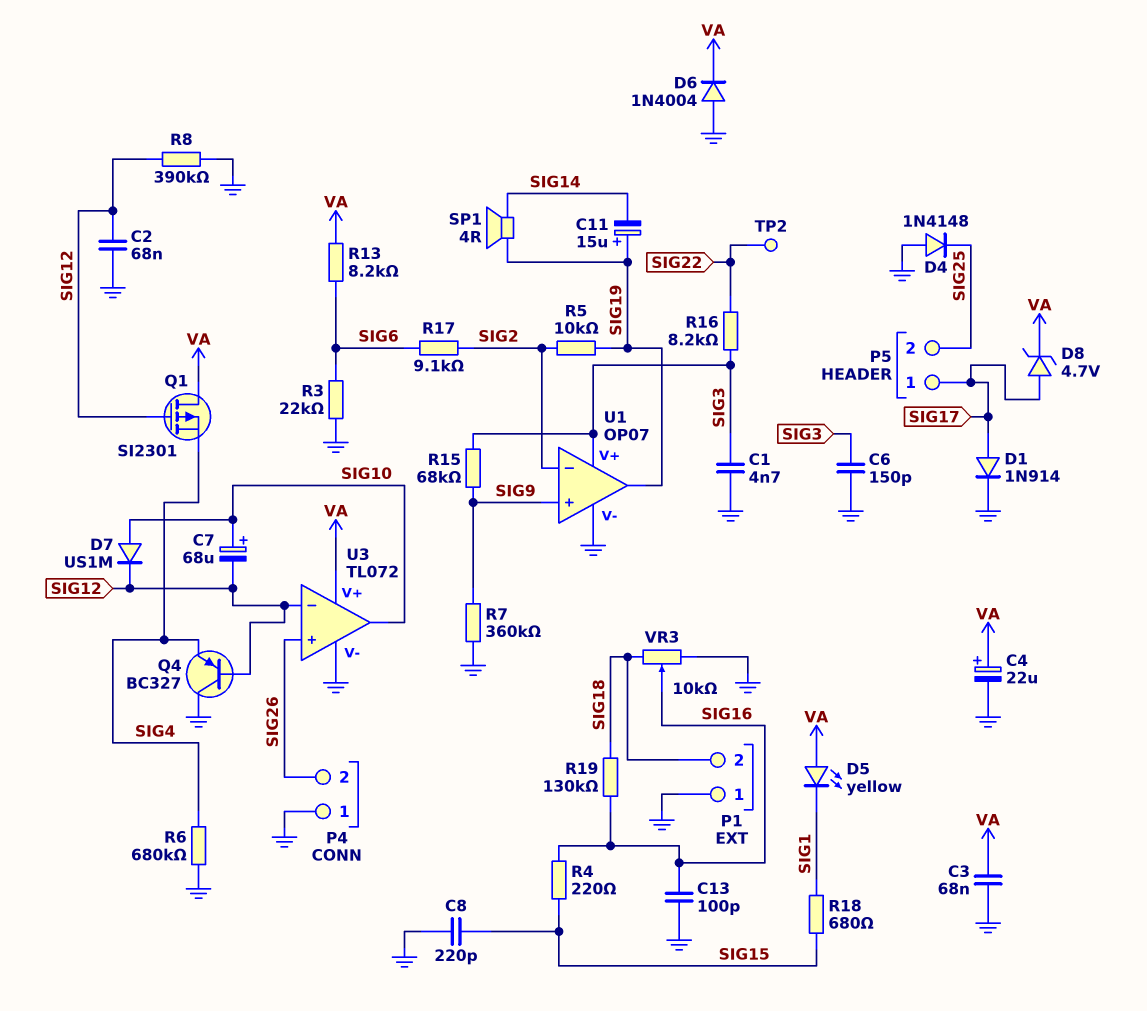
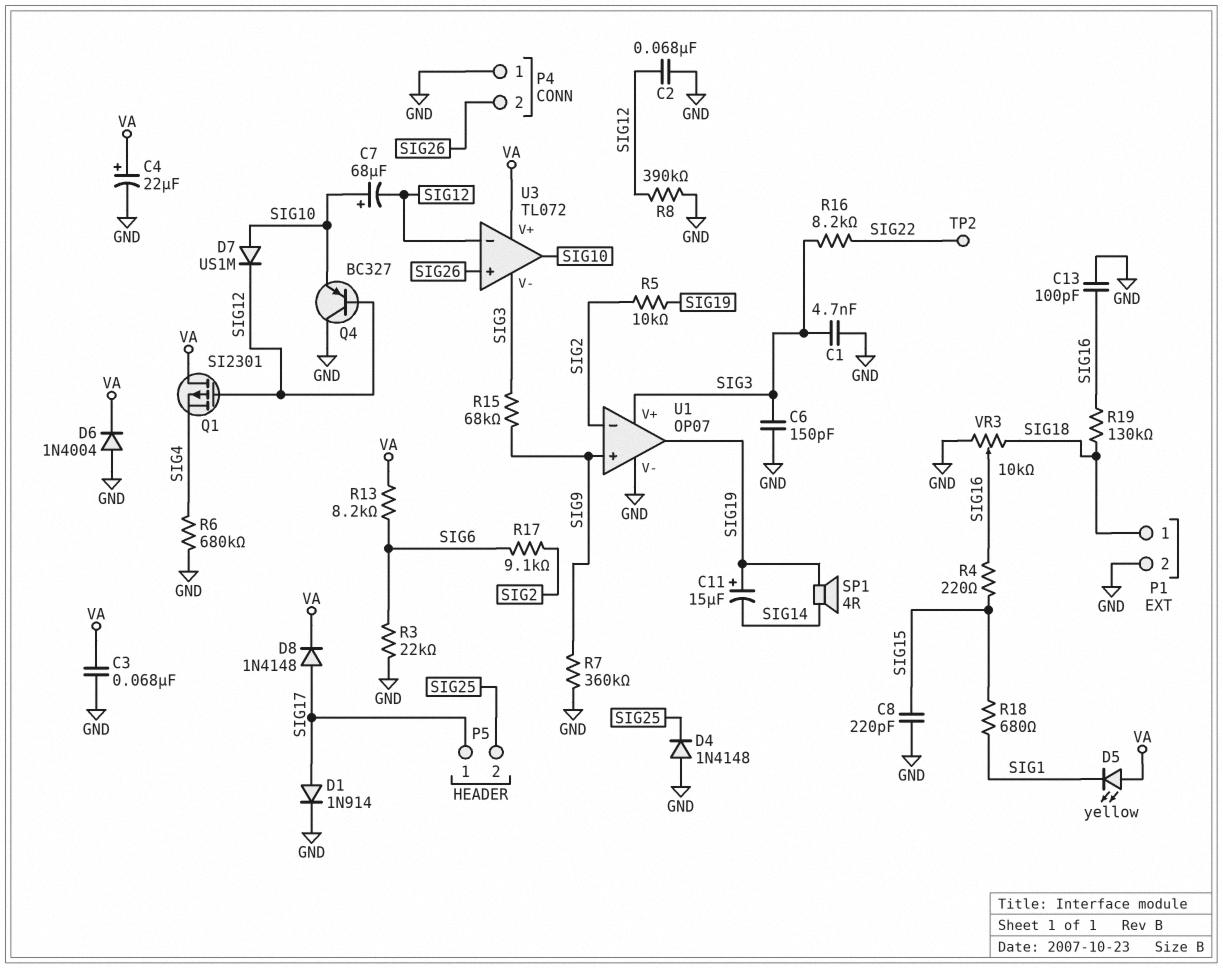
D8: zener 4.7V (A SIG17, K VA) -> diode 1N4148 (A SIG17, K VA)
P1 pin 1: GND -> SIG18
P1 pin 2: SIG18 -> GND
Q4: PNP BC327 (B SIG12, C GND, E SIG4) -> PNP BC327 (B SIG12, C GND, E SIG10)
U3 pin V-: GND -> SIG3

